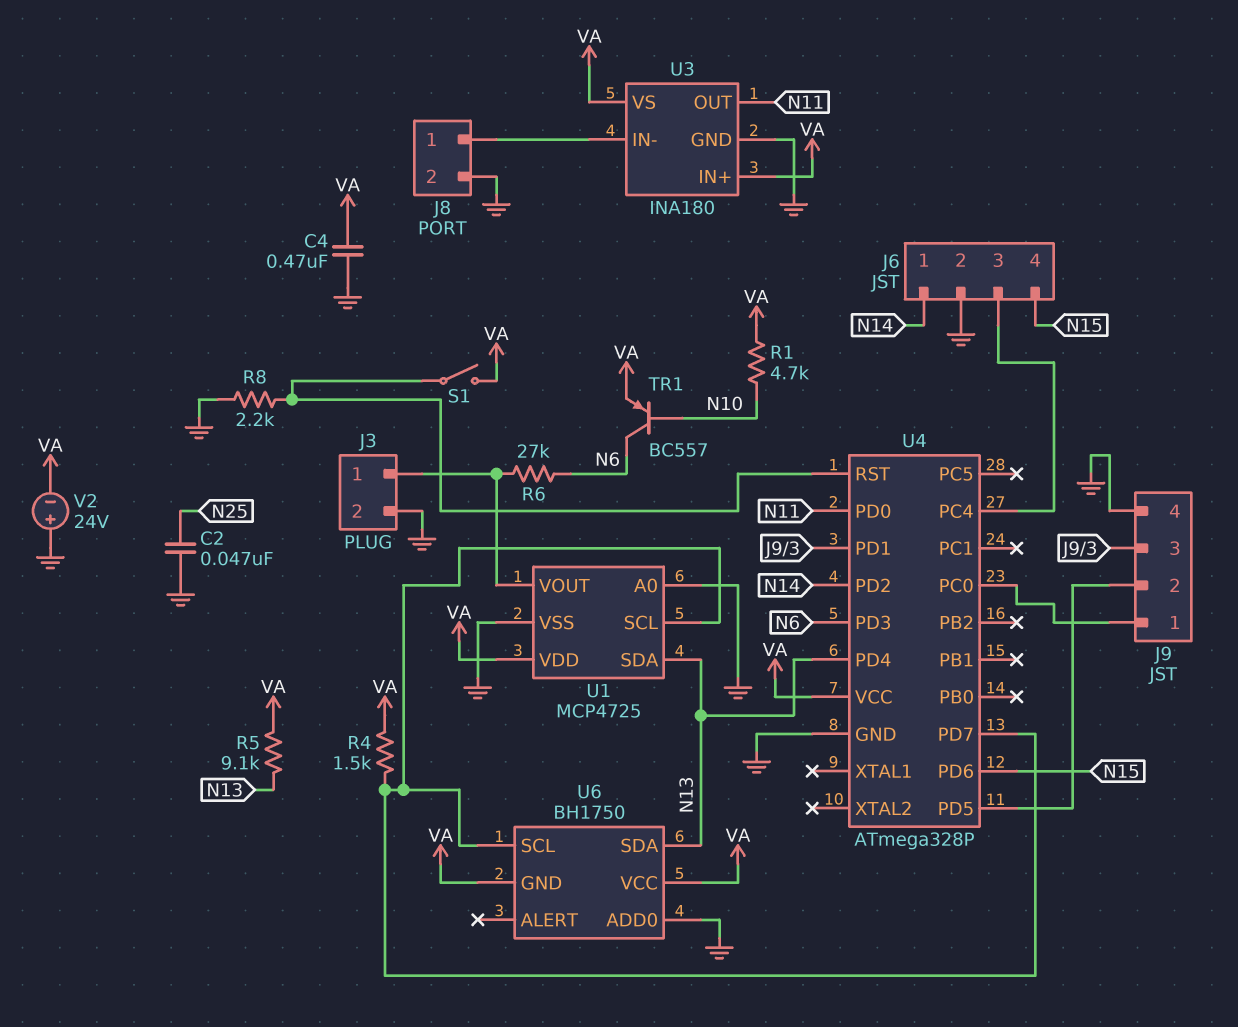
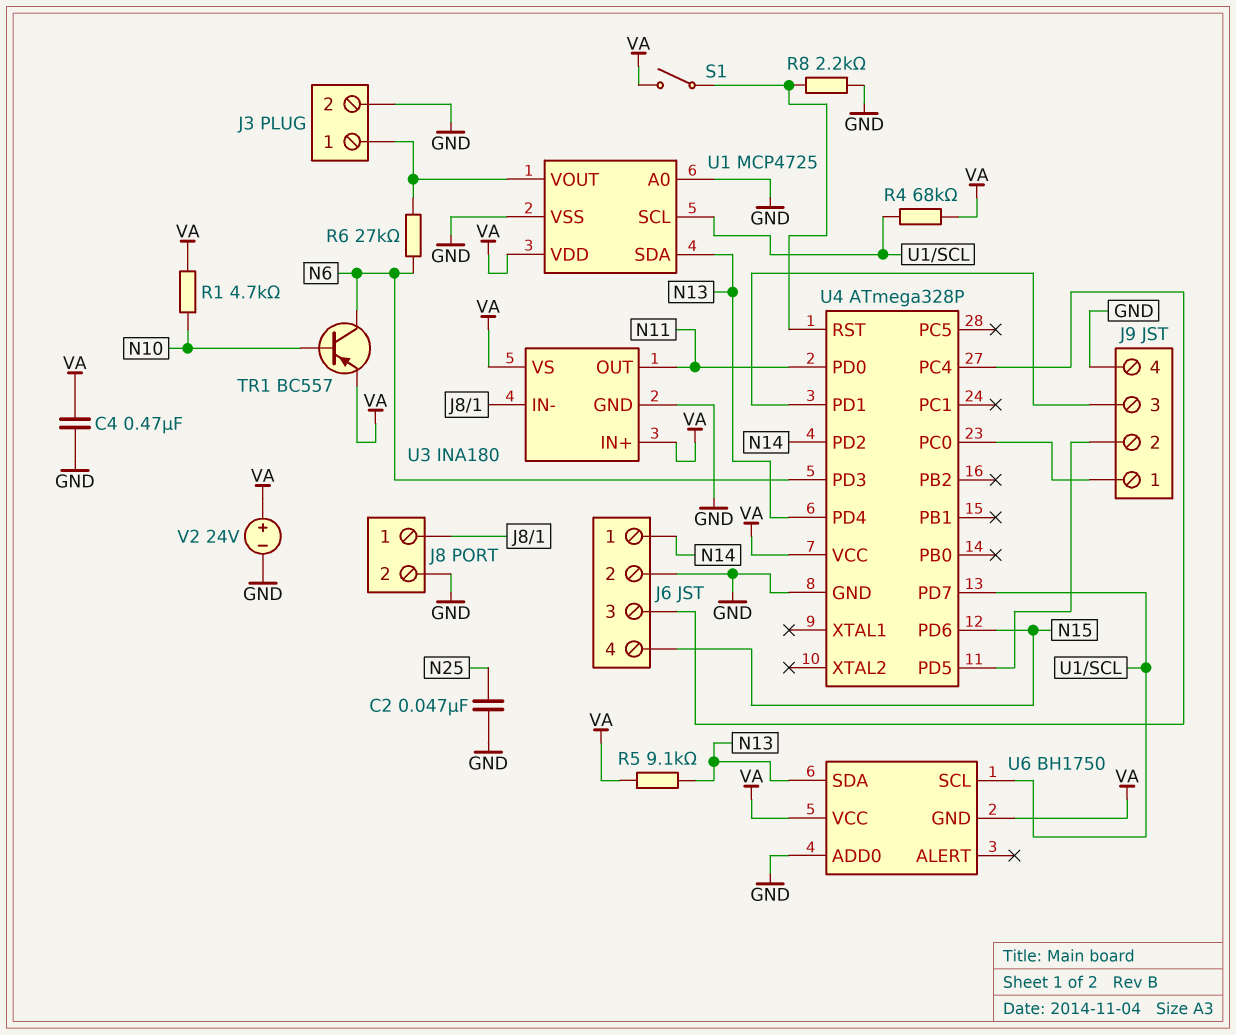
R4: 1.5k (U1/SCL, VA) -> 68k (U1/SCL, VA)
V2: 24V (plus GND, minus VA) -> 24V (plus VA, minus GND)

